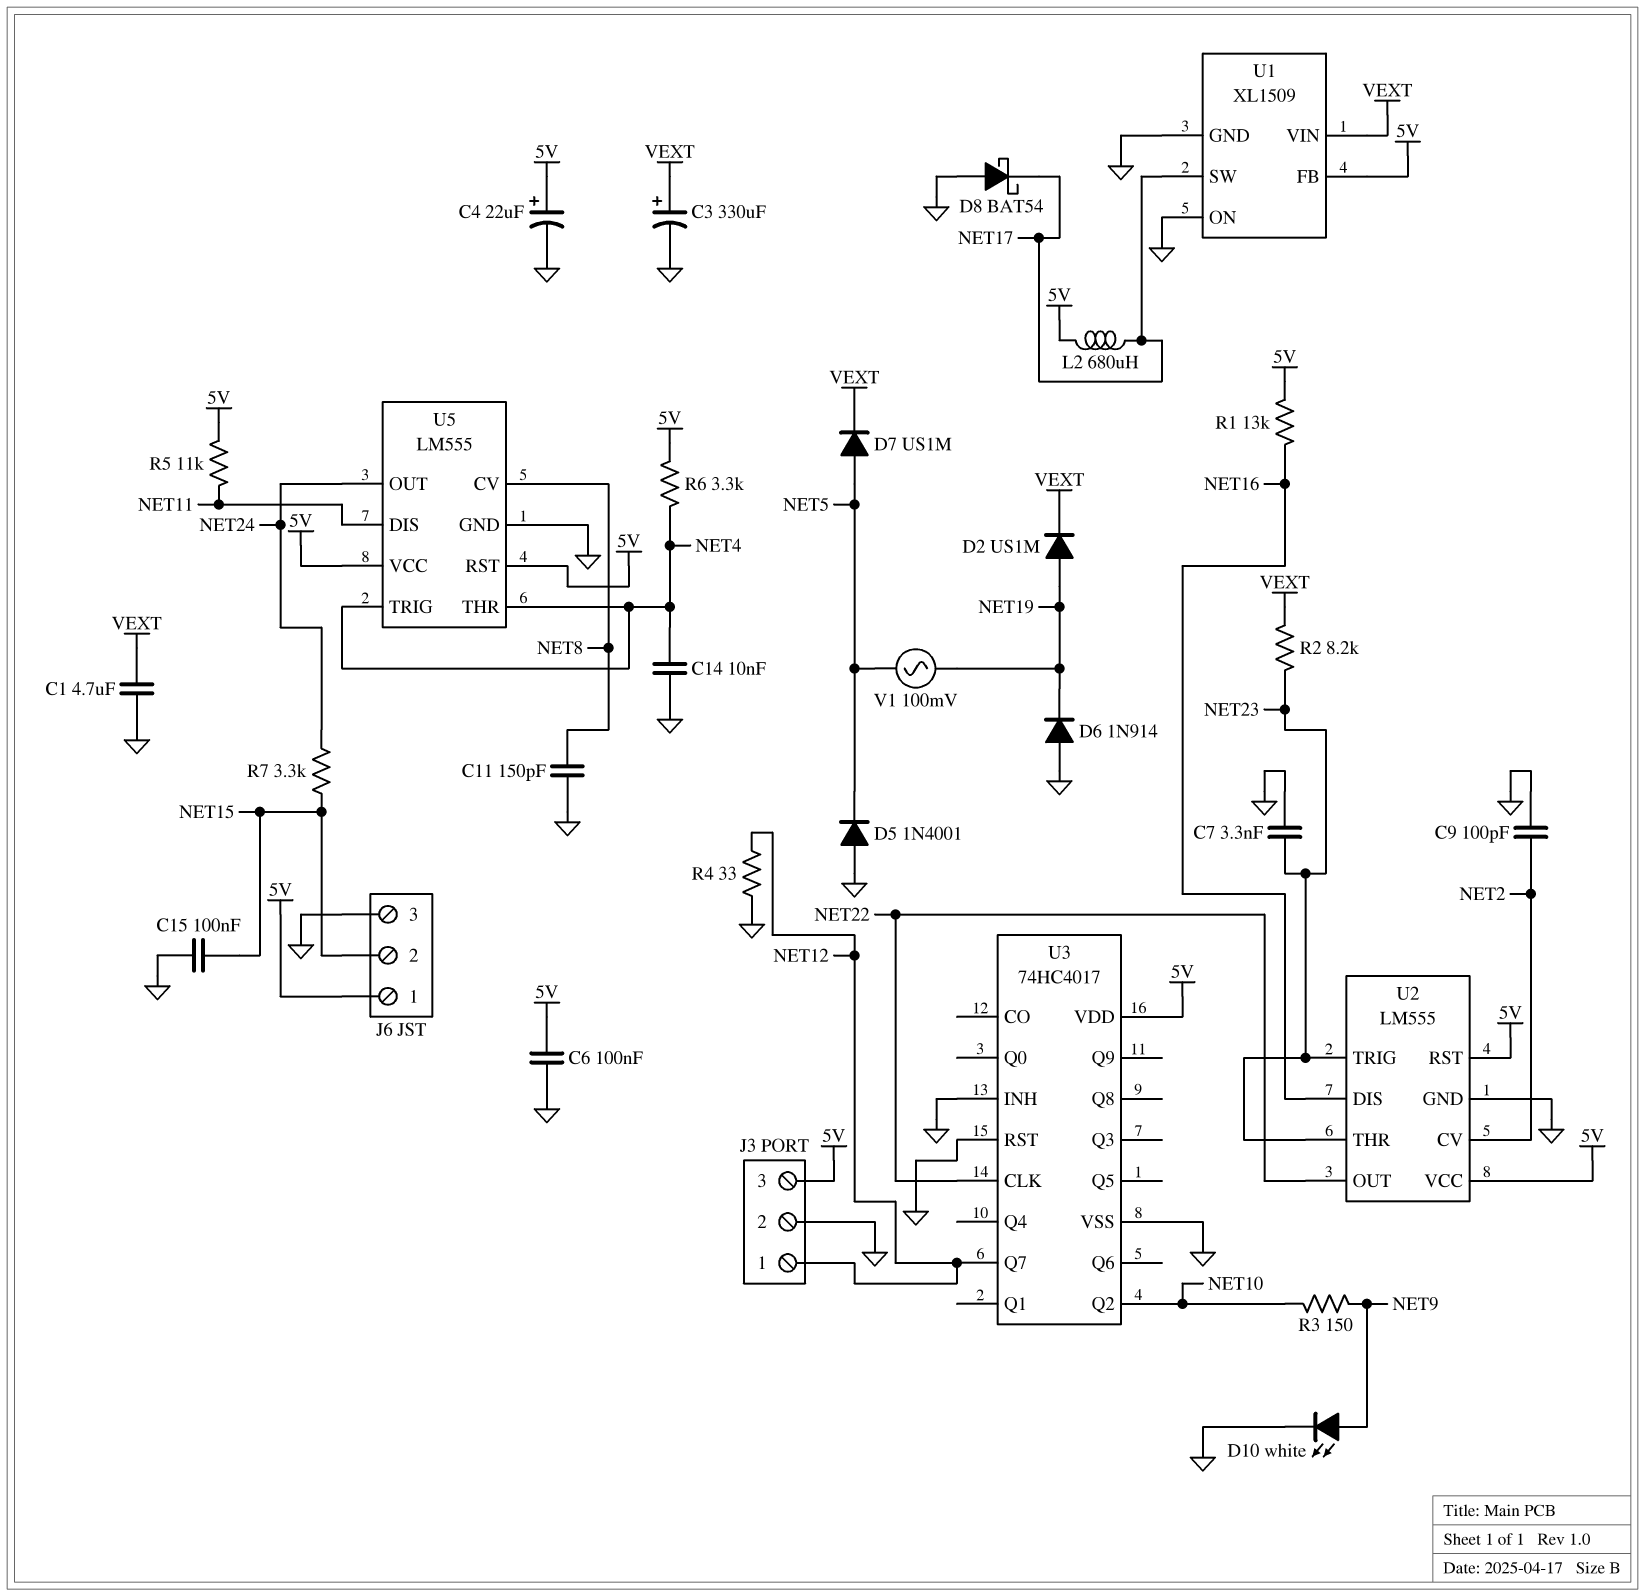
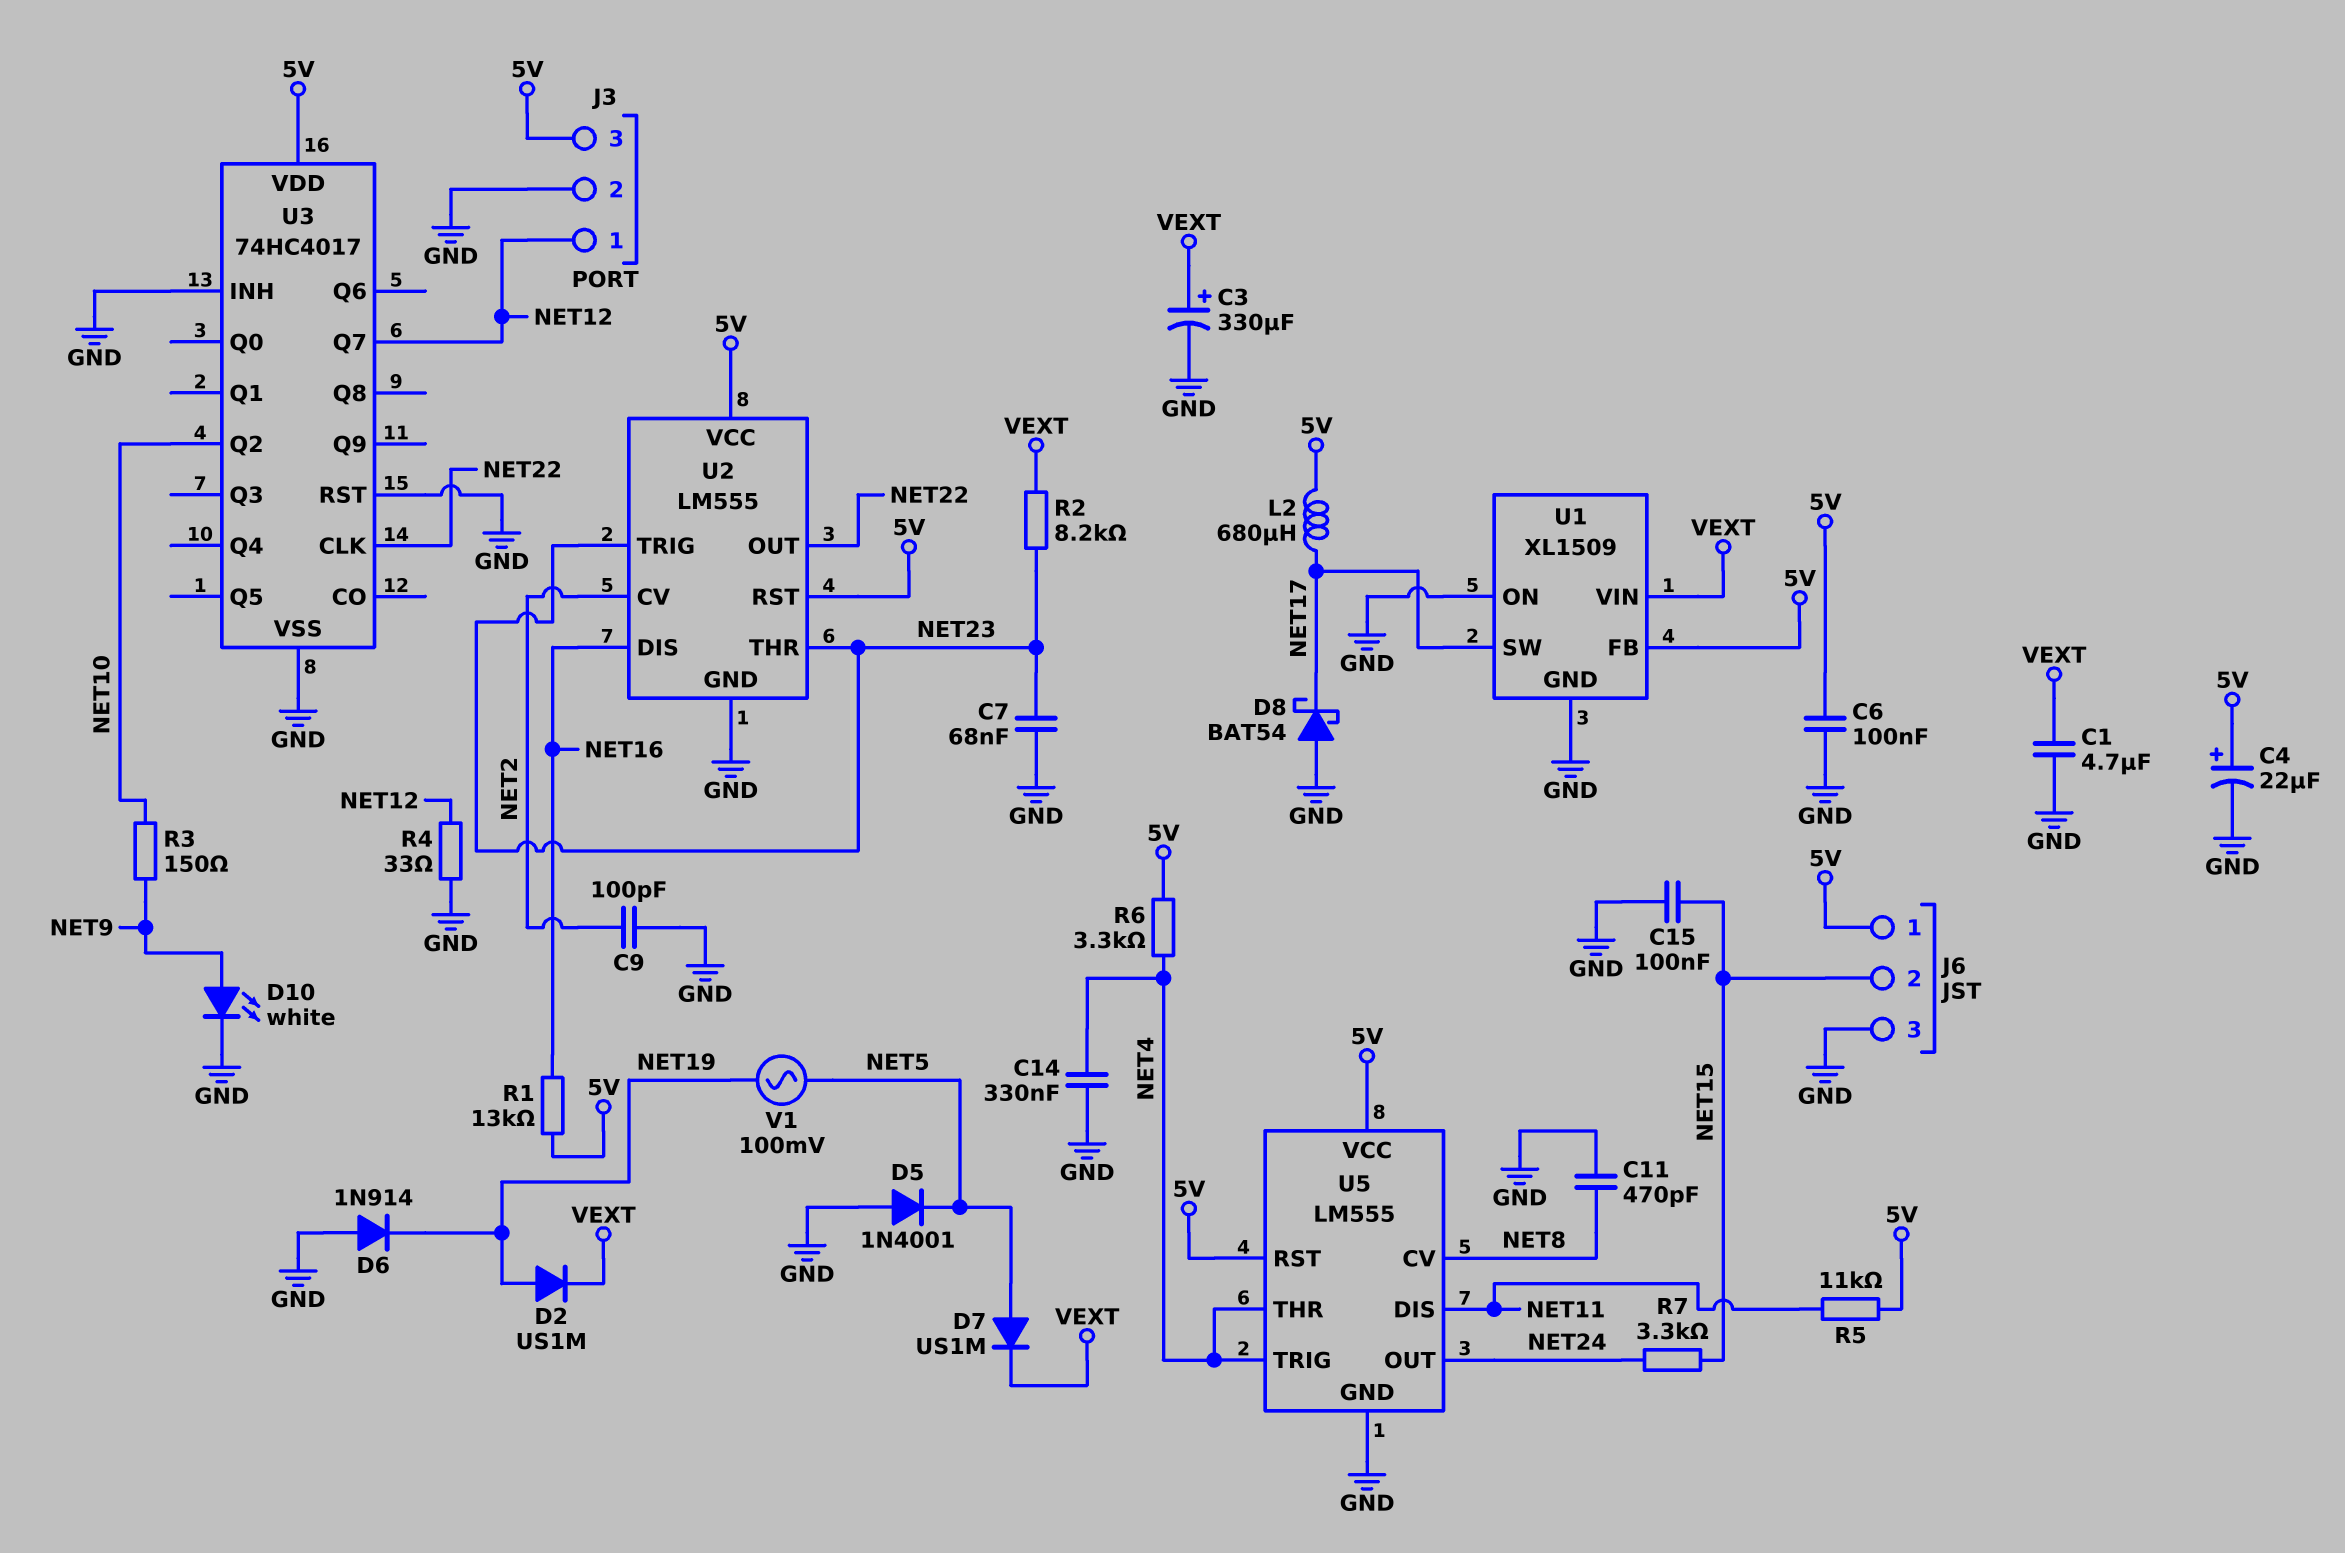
C7: 3.3nF (GND, NET23) -> 68nF (GND, NET23)
C11: 150pF (GND, NET8) -> 470pF (GND, NET8)
C14: 10nF (GND, NET4) -> 330nF (GND, NET4)

